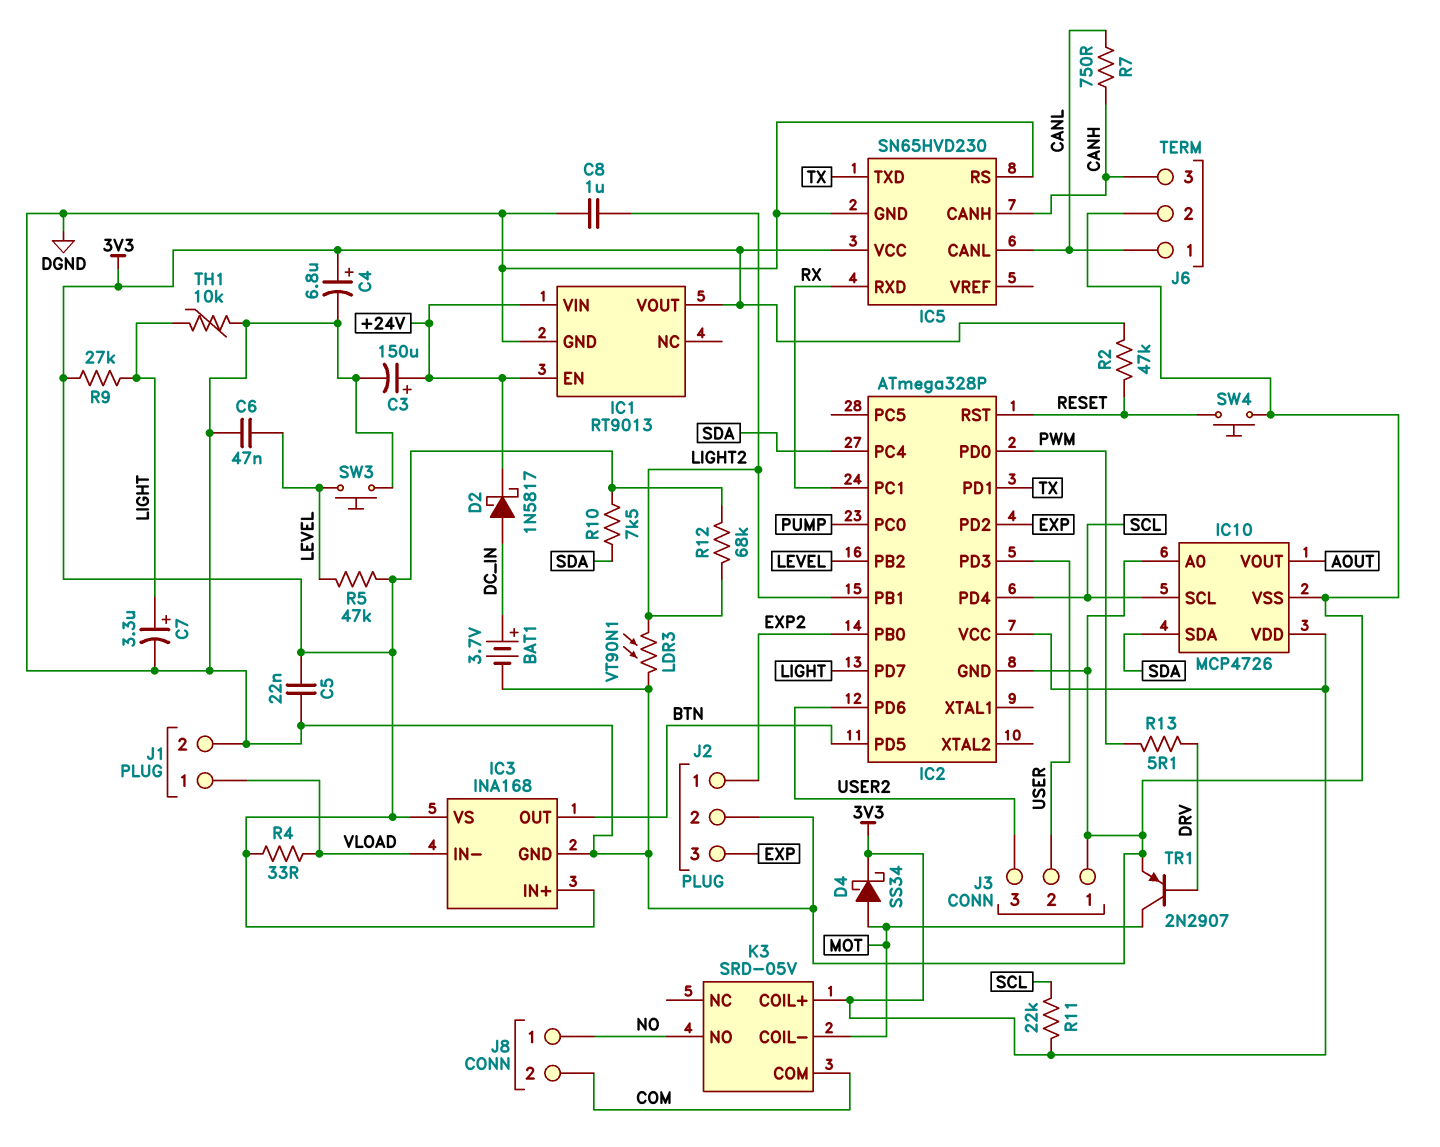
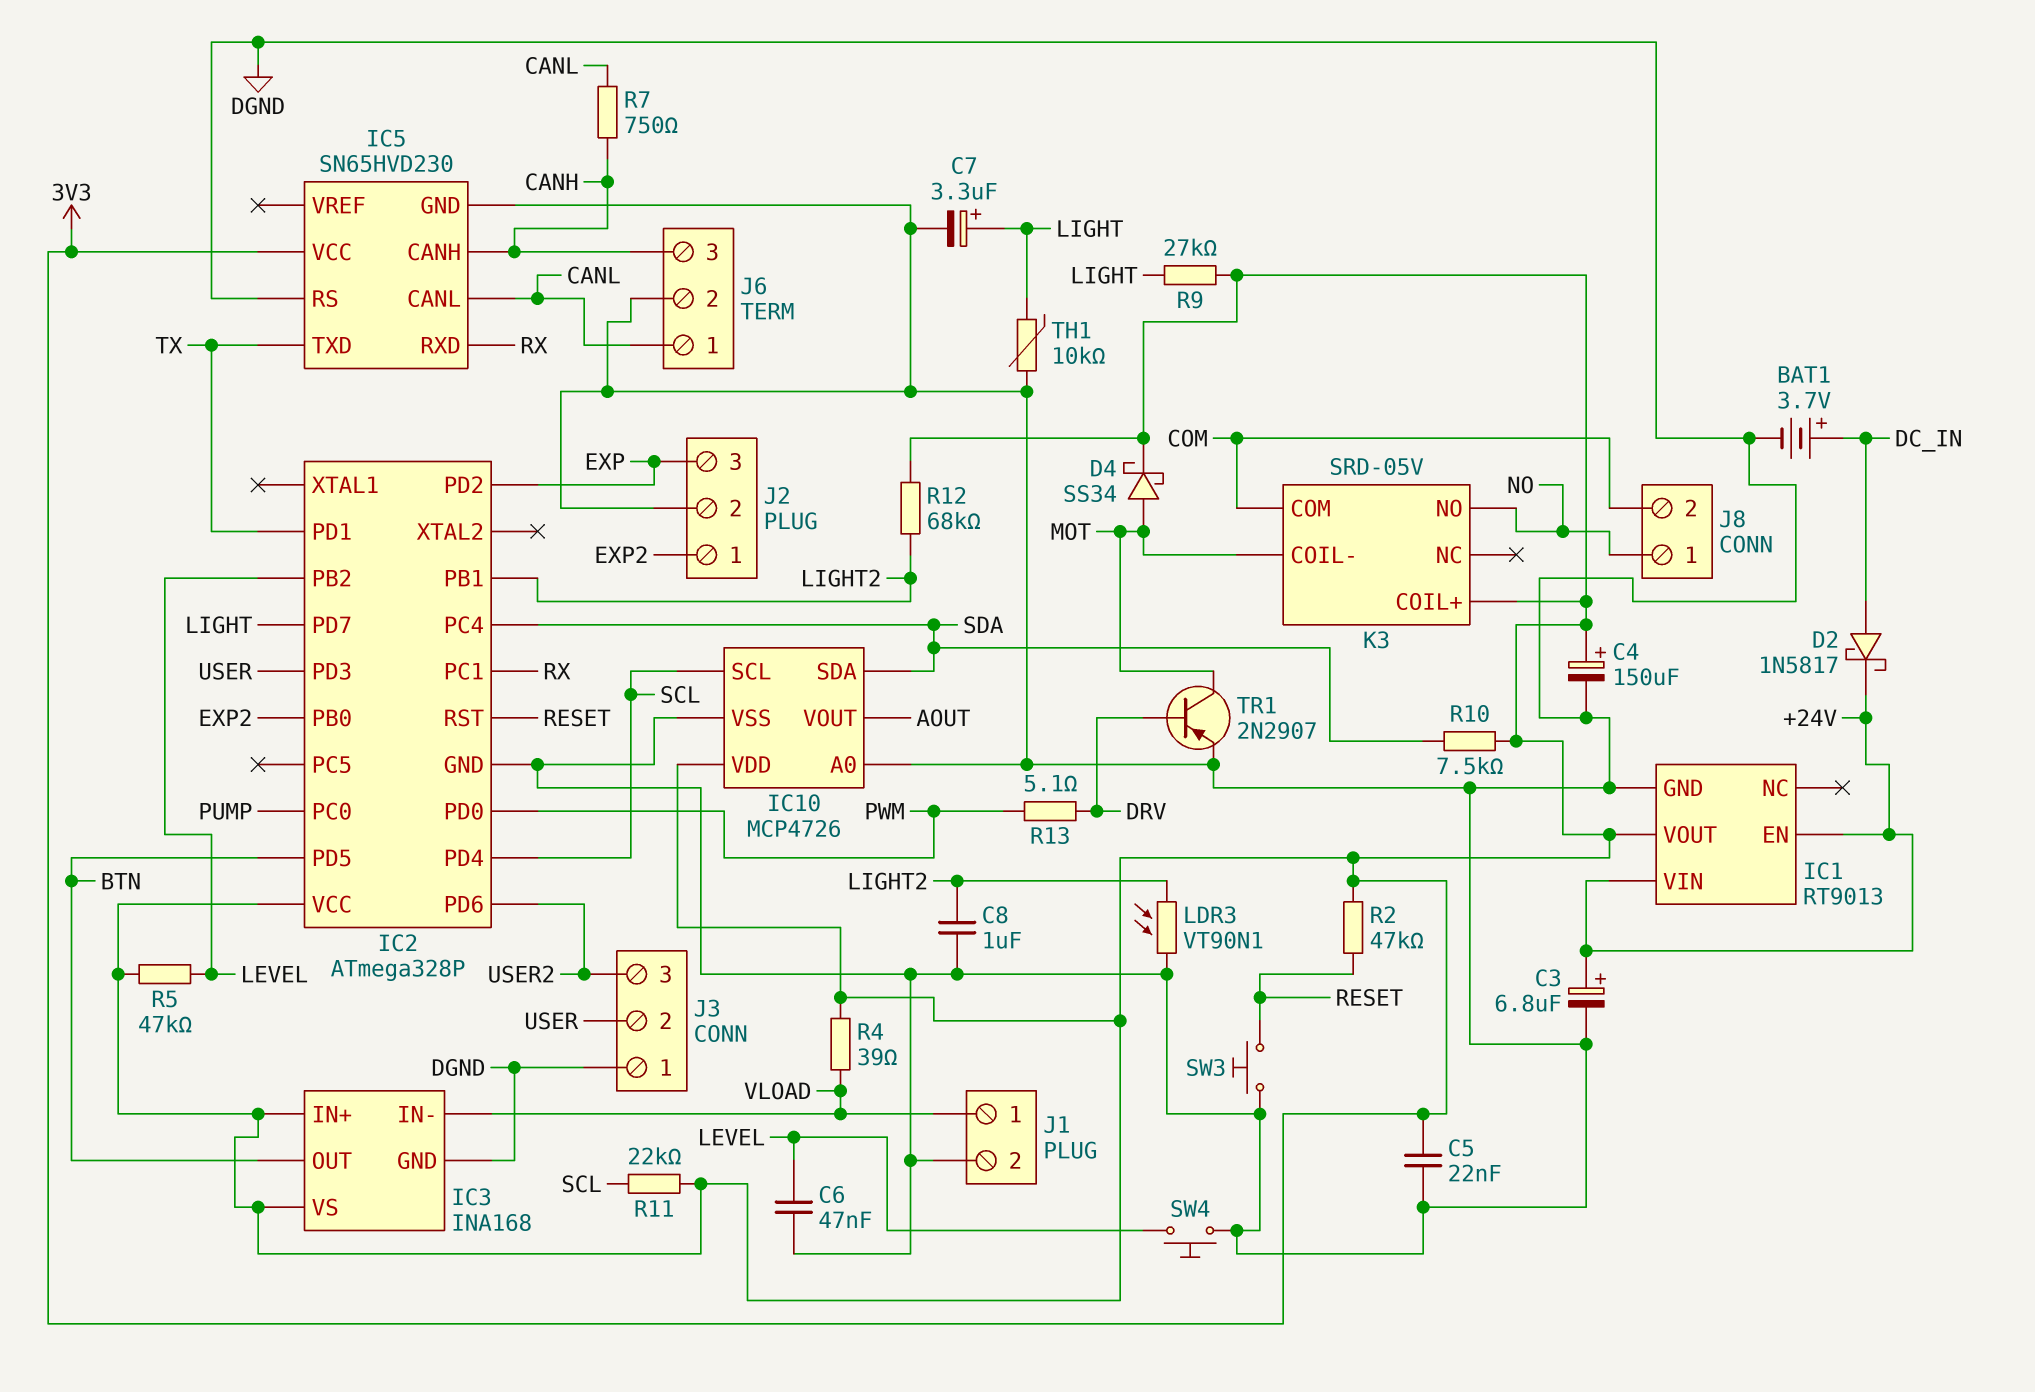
C3: 150uF (plus +24V, minus DGND) -> 6.8uF (plus +24V, minus DGND)
C4: 6.8uF (plus 3V3, minus DGND) -> 150uF (plus 3V3, minus DGND)
R4: 33 (3V3, VLOAD) -> 39 (3V3, VLOAD)
SW3: button (DGND, LEVEL) -> button (DGND, RESET)
SW4: button (DGND, RESET) -> button (DGND, LEVEL)

